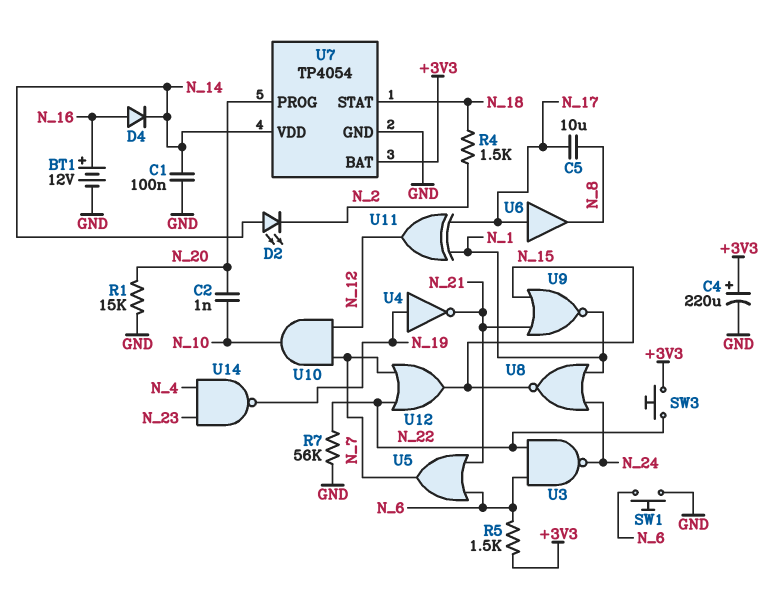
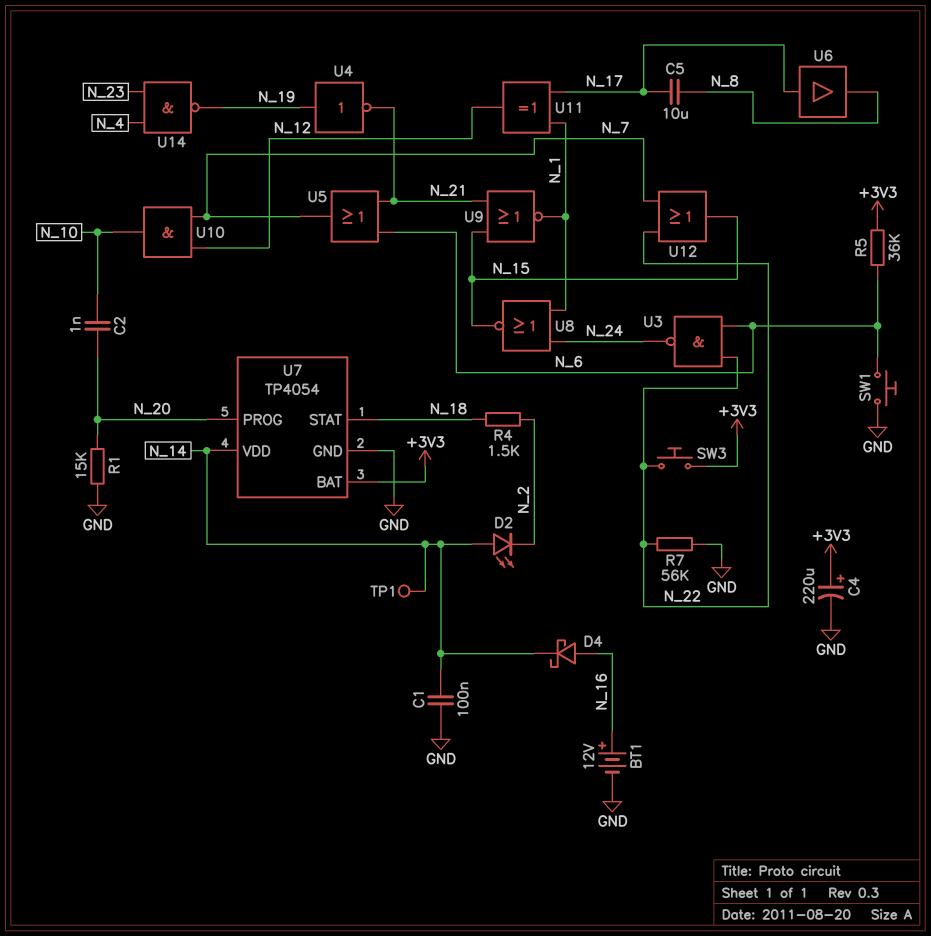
D4: diode (A N_16, K N_14) -> schottky (A N_16, K N_14)
R5: 1.5k (+3V3, N_6) -> 36k (+3V3, N_6)
TP1: none -> test point (N_14)

